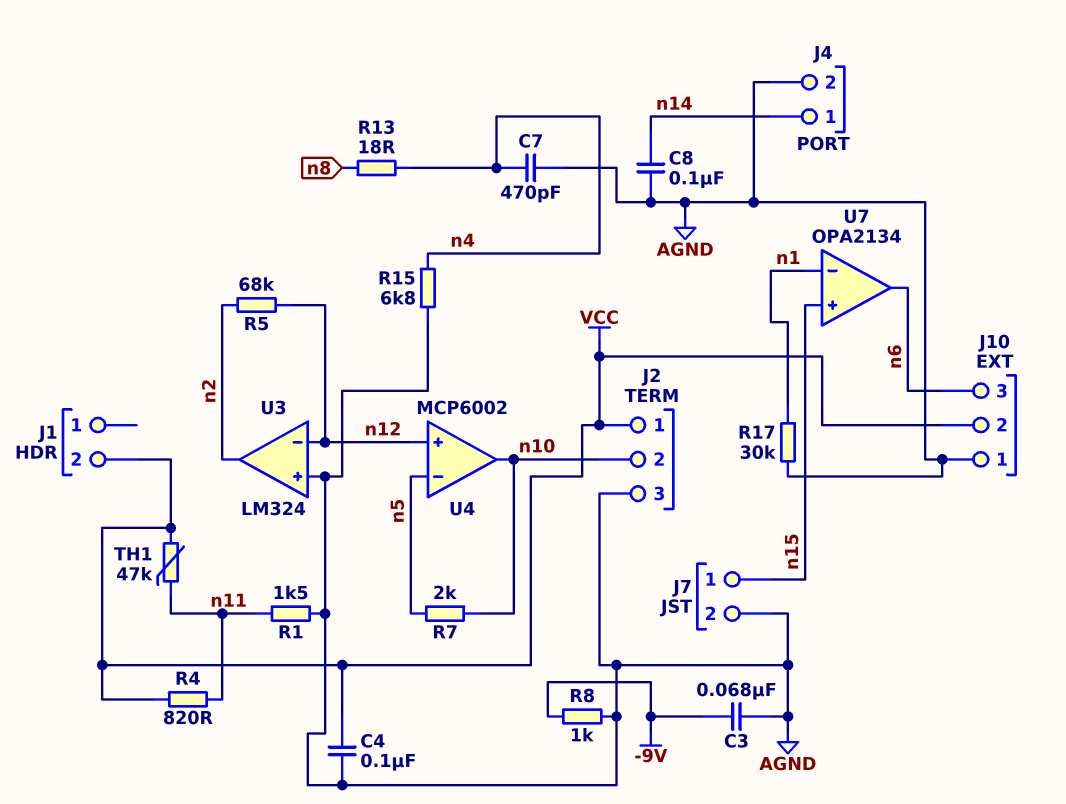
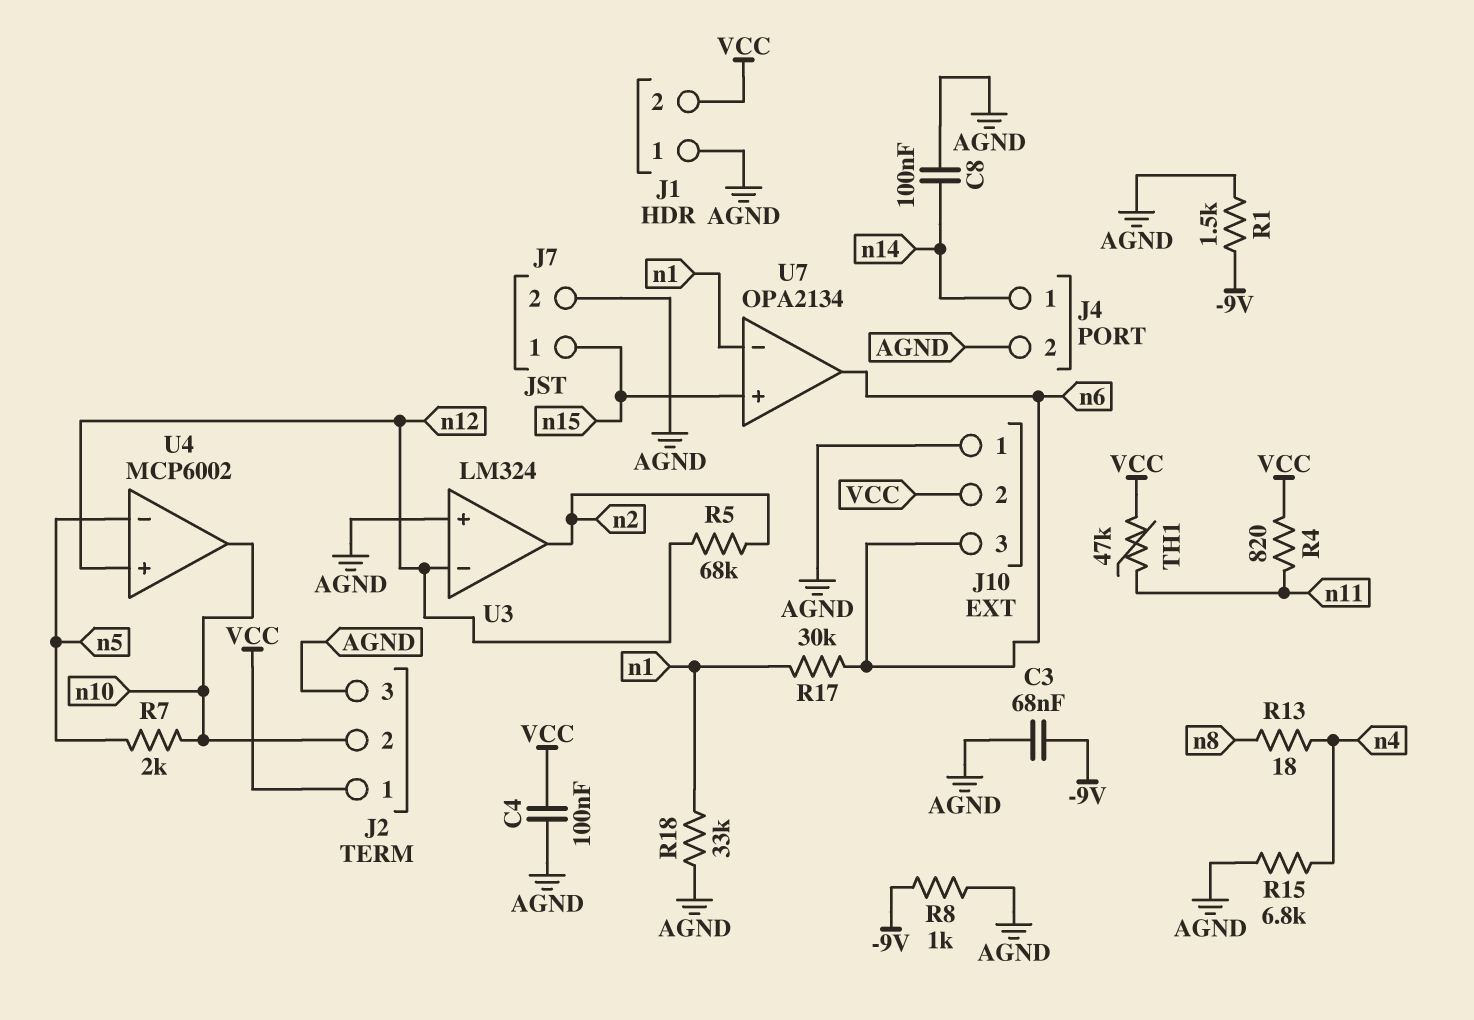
C7: 470pF (AGND, n4) -> none
J1 pin 1: none -> AGND
R1: 1.5k (AGND, n11) -> 1.5k (-9V, AGND)
R17: 30k (AGND, n1) -> 30k (n1, n6)
R18: none -> 33k (AGND, n1)

